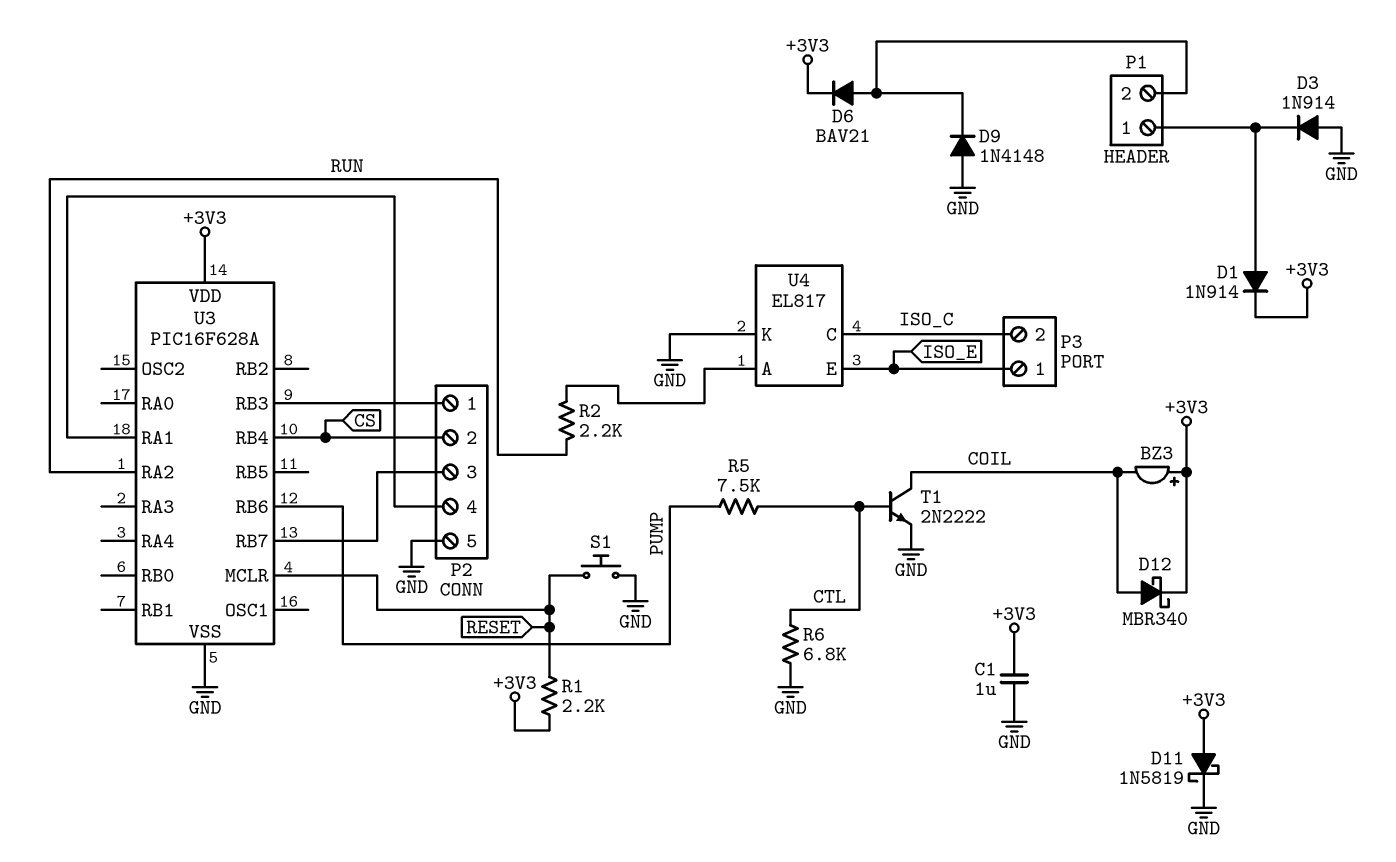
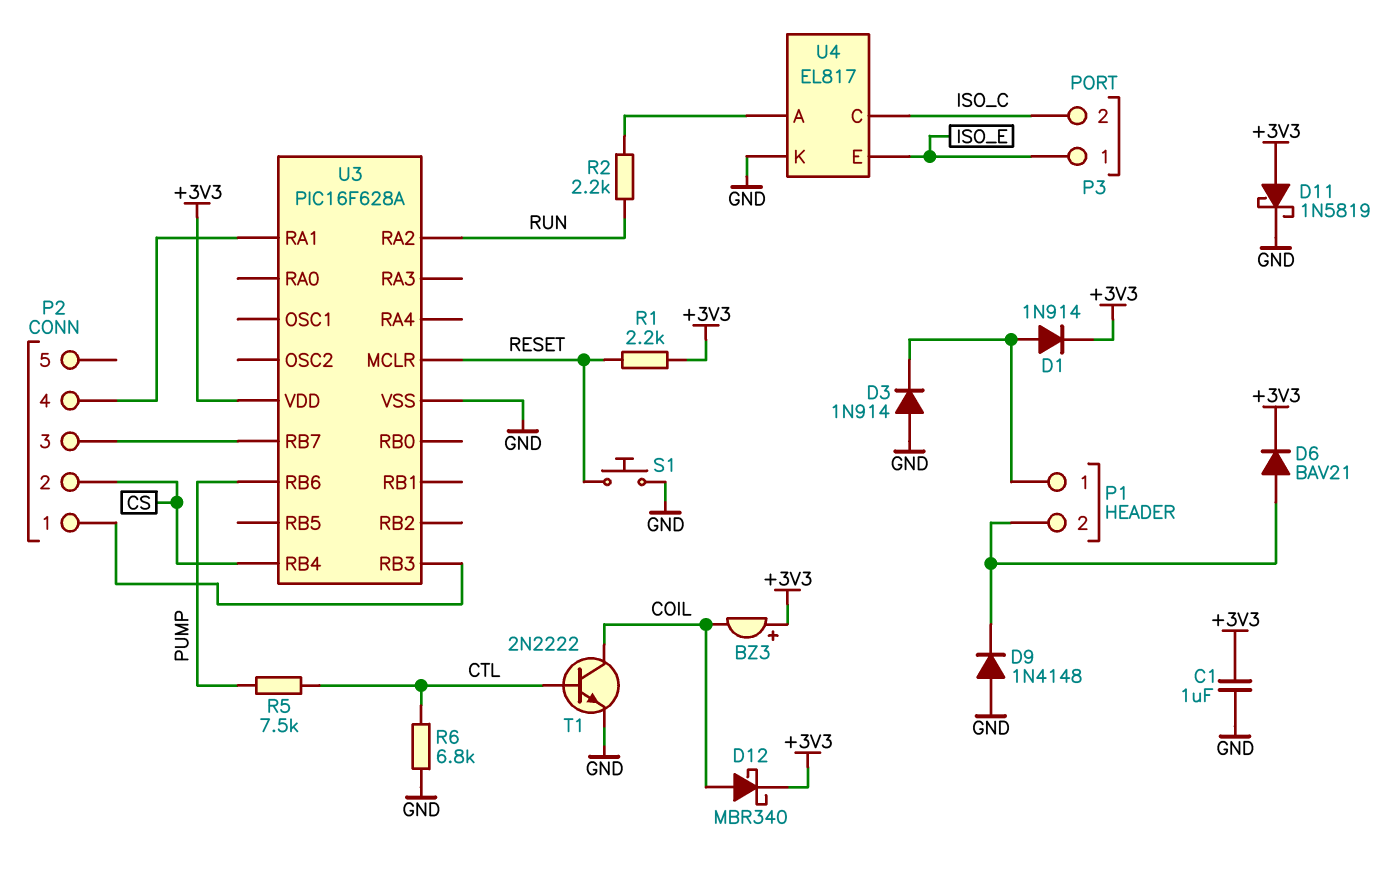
P2 pin 5: GND -> none

